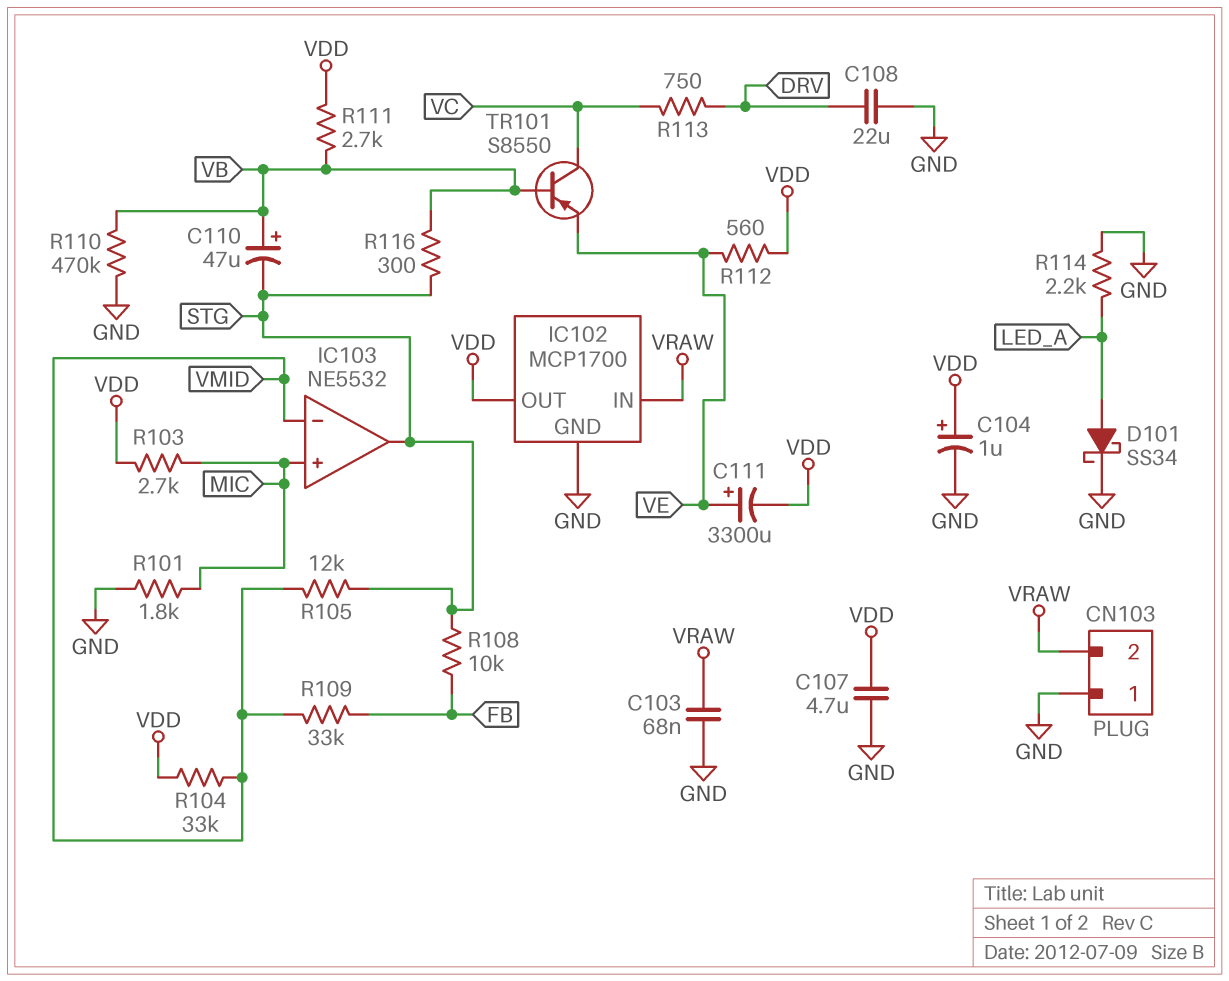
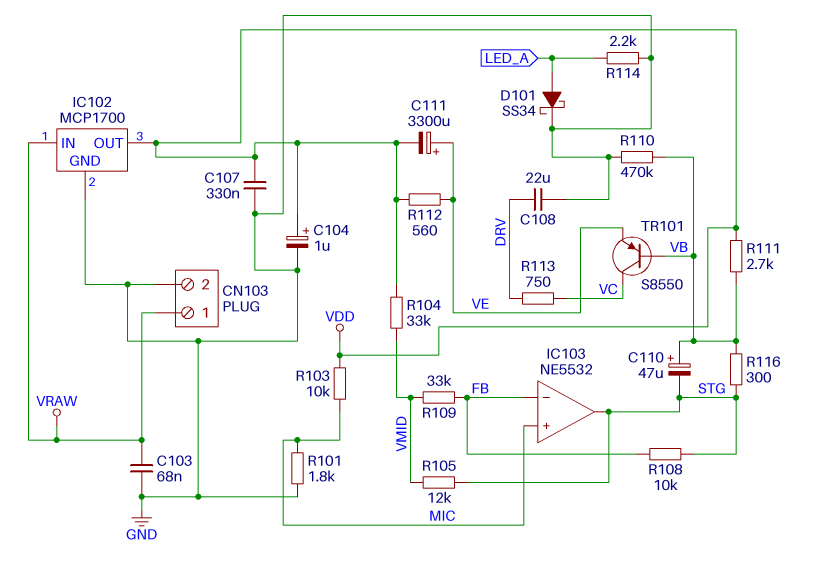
C107: 4.7uF (GND, VDD) -> 330nF (GND, VDD)
CN103 pin 1: GND -> VRAW
CN103 pin 2: VRAW -> GND
IC103 pin in-: VMID -> FB
R103: 2.7k (MIC, VDD) -> 10k (MIC, VDD)

